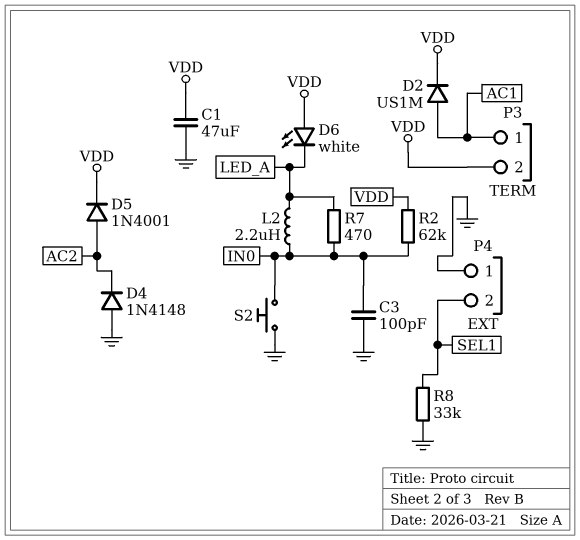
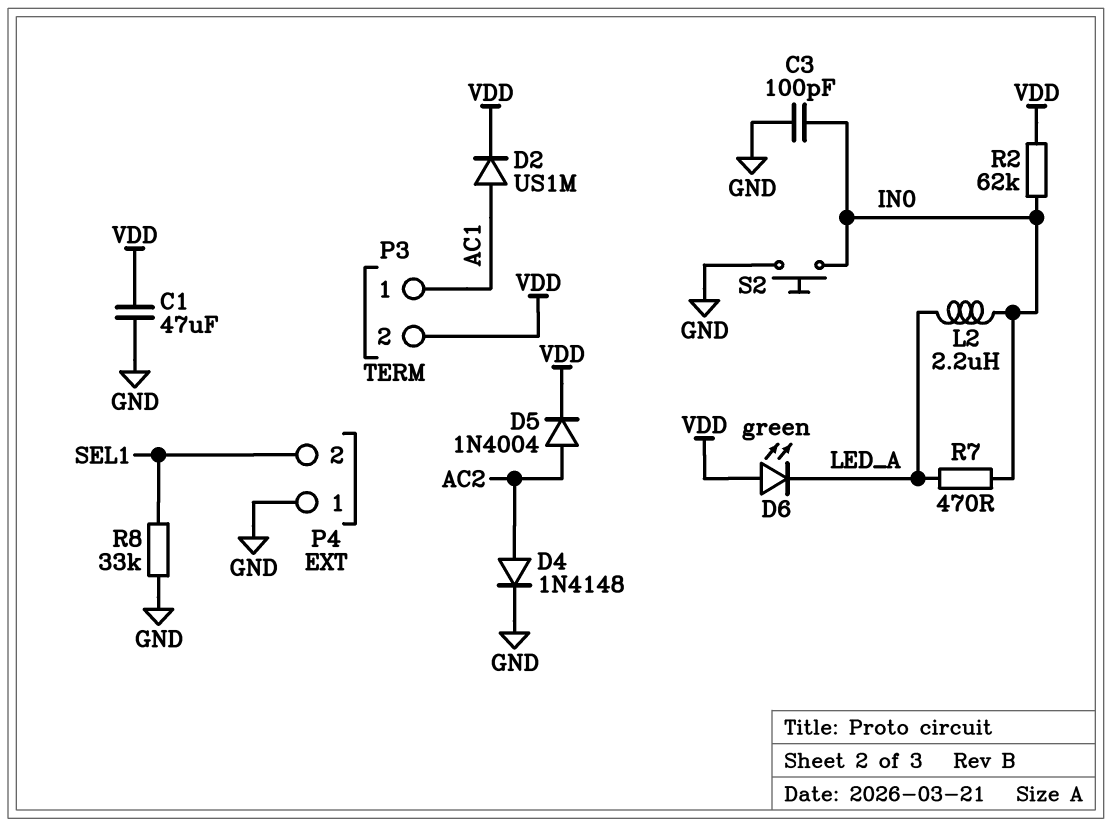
D4: diode 1N4148 (A GND, K AC2) -> diode 1N4148 (A AC2, K GND)
D5: diode 1N4001 (A AC2, K VDD) -> diode 1N4004 (A AC2, K VDD)
D6: LED white (A VDD, K LED_A) -> LED green (A VDD, K LED_A)

